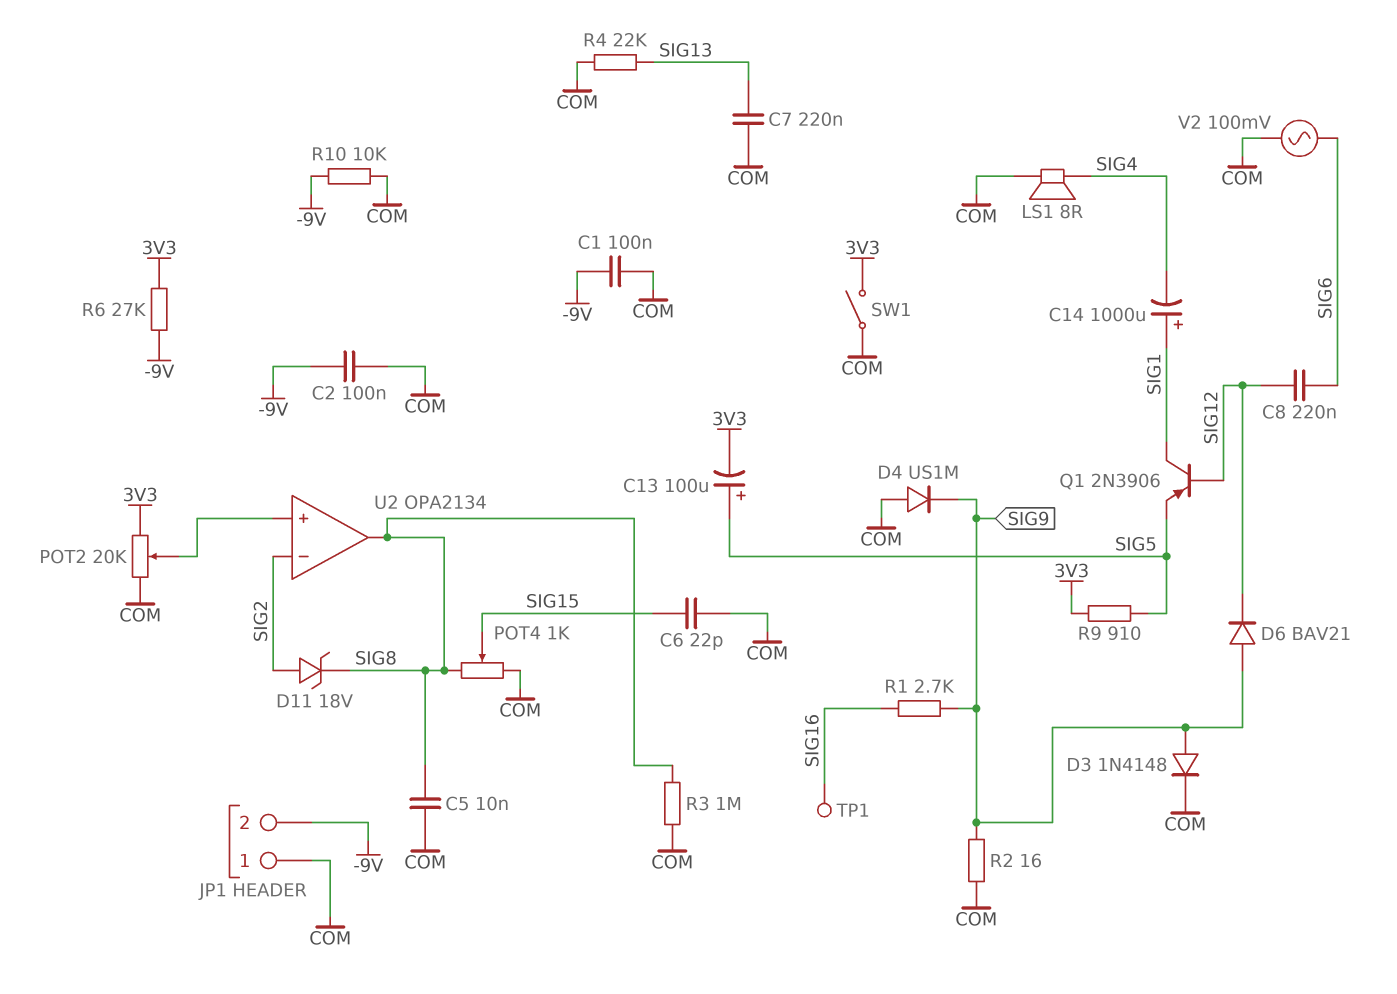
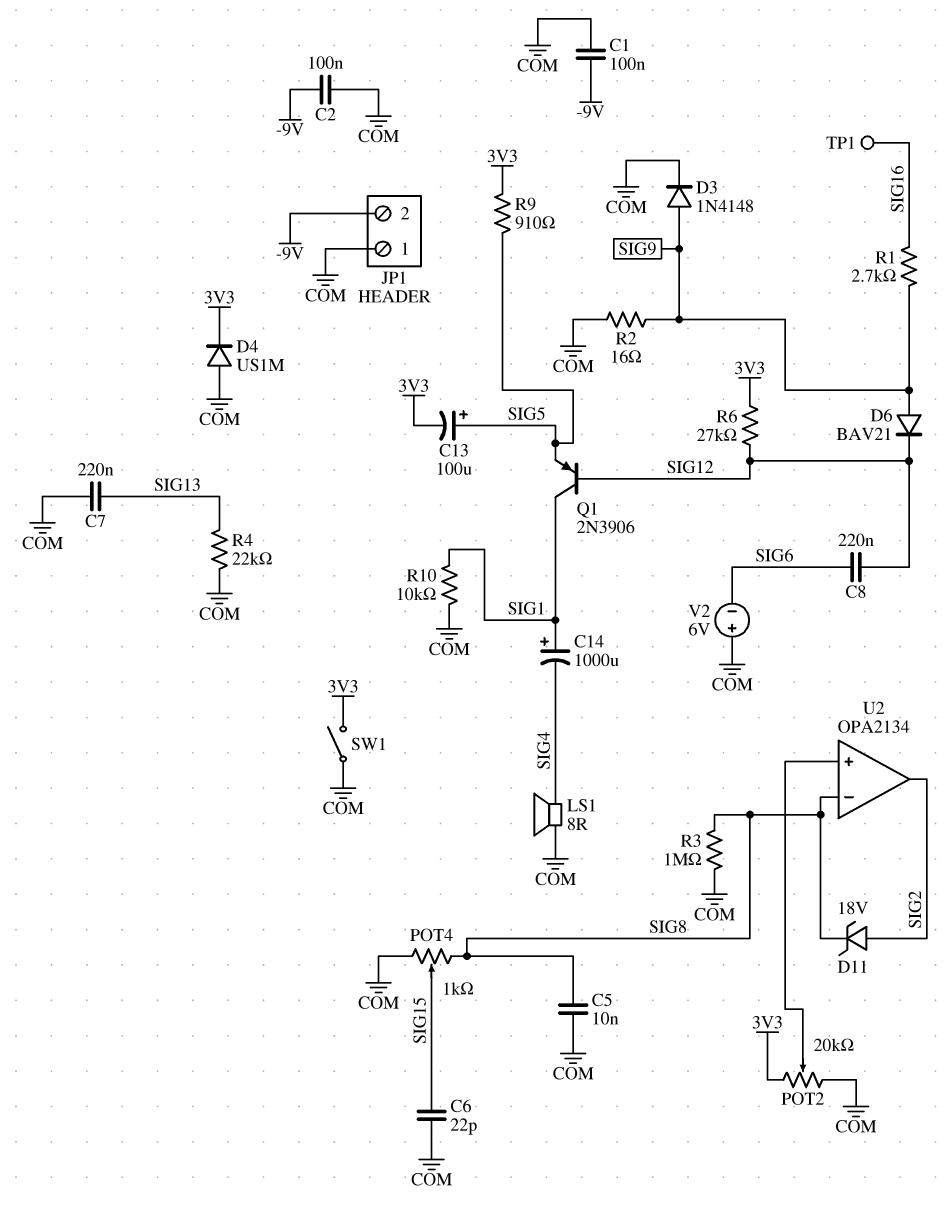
D4: diode US1M (A COM, K SIG9) -> diode US1M (A COM, K 3V3)
R6: 27k (-9V, 3V3) -> 27k (3V3, SIG12)
R10: 10k (-9V, COM) -> 10k (COM, SIG1)
U2 pin in-: SIG2 -> SIG8
U2 pin out: SIG8 -> SIG2
V2: AC 100mV (COM, SIG6) -> 6V (plus COM, minus SIG6)

